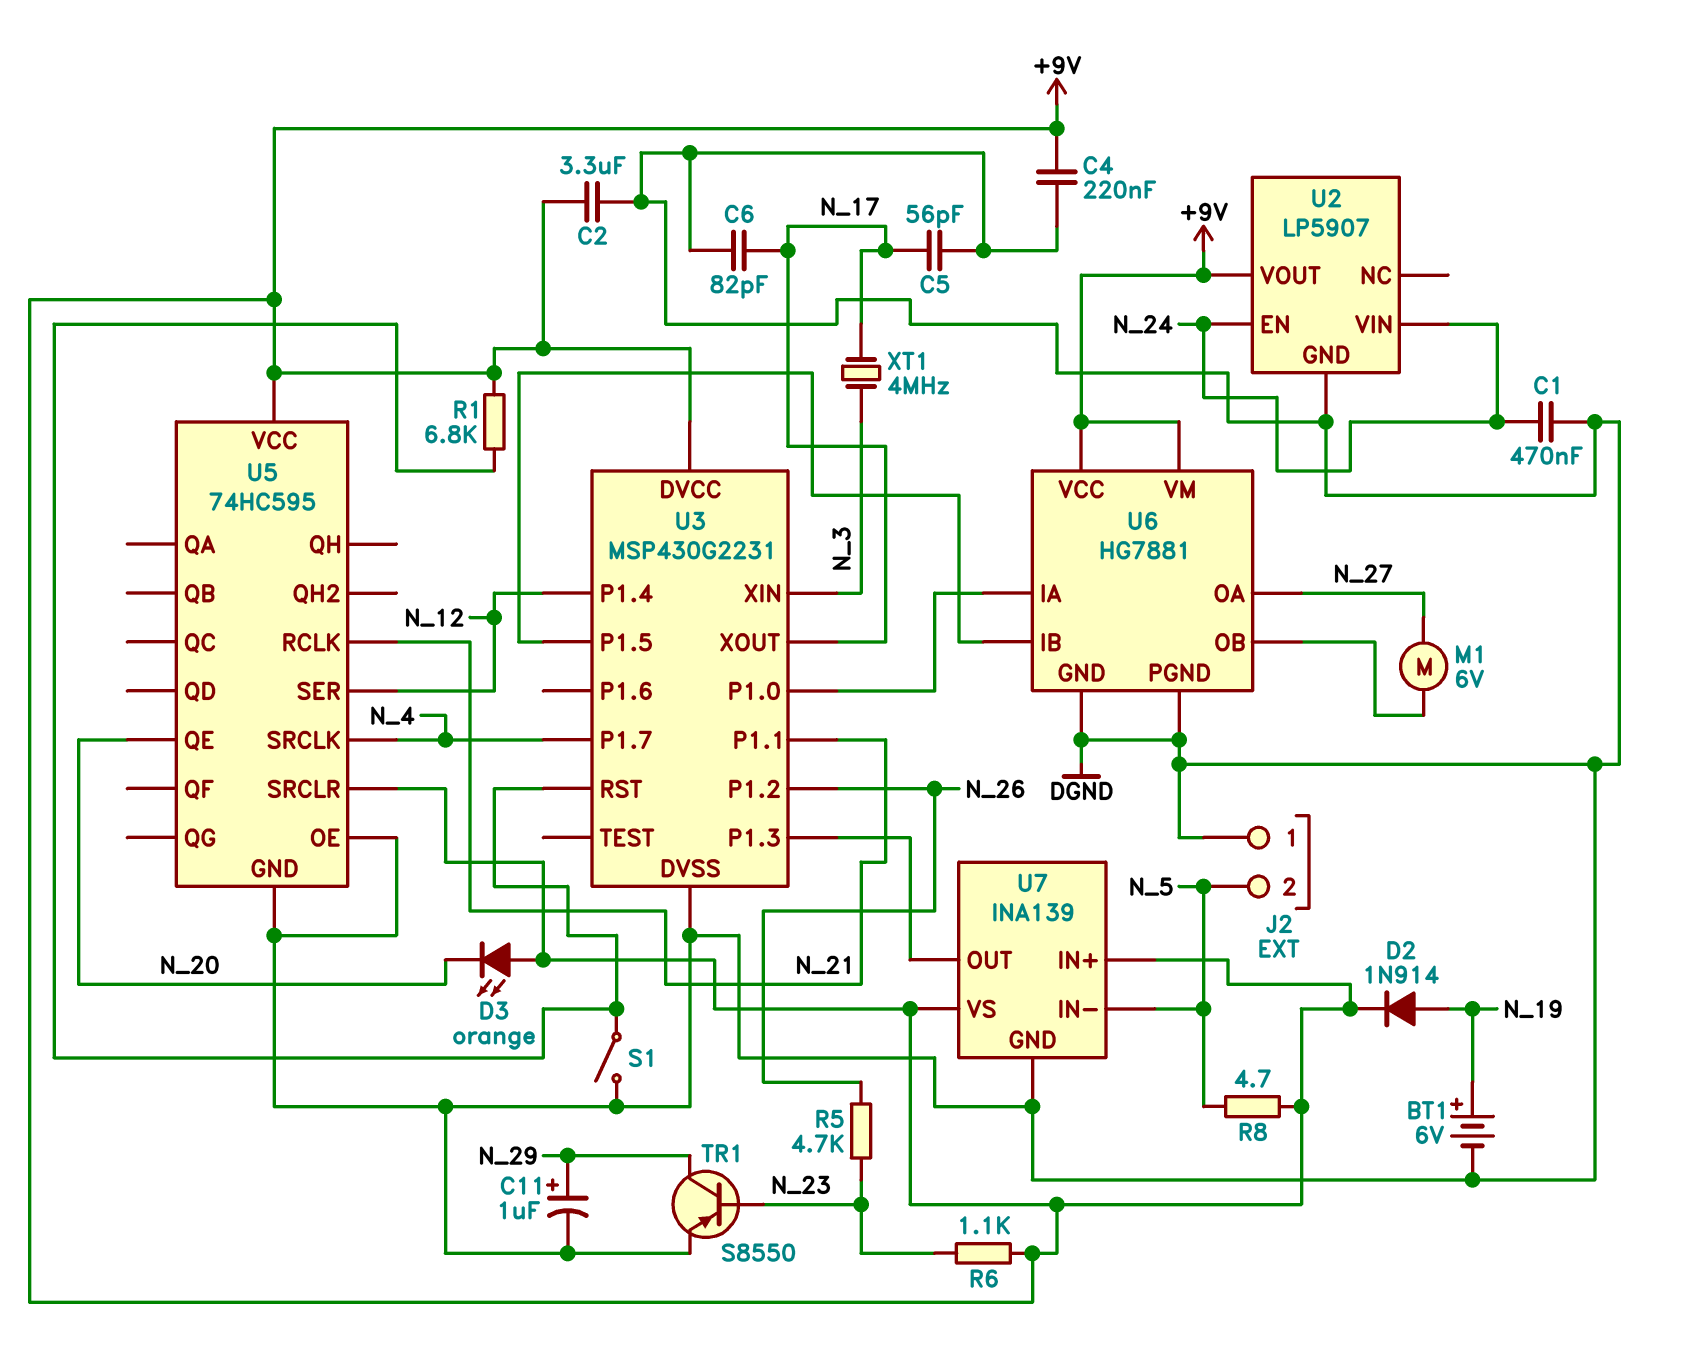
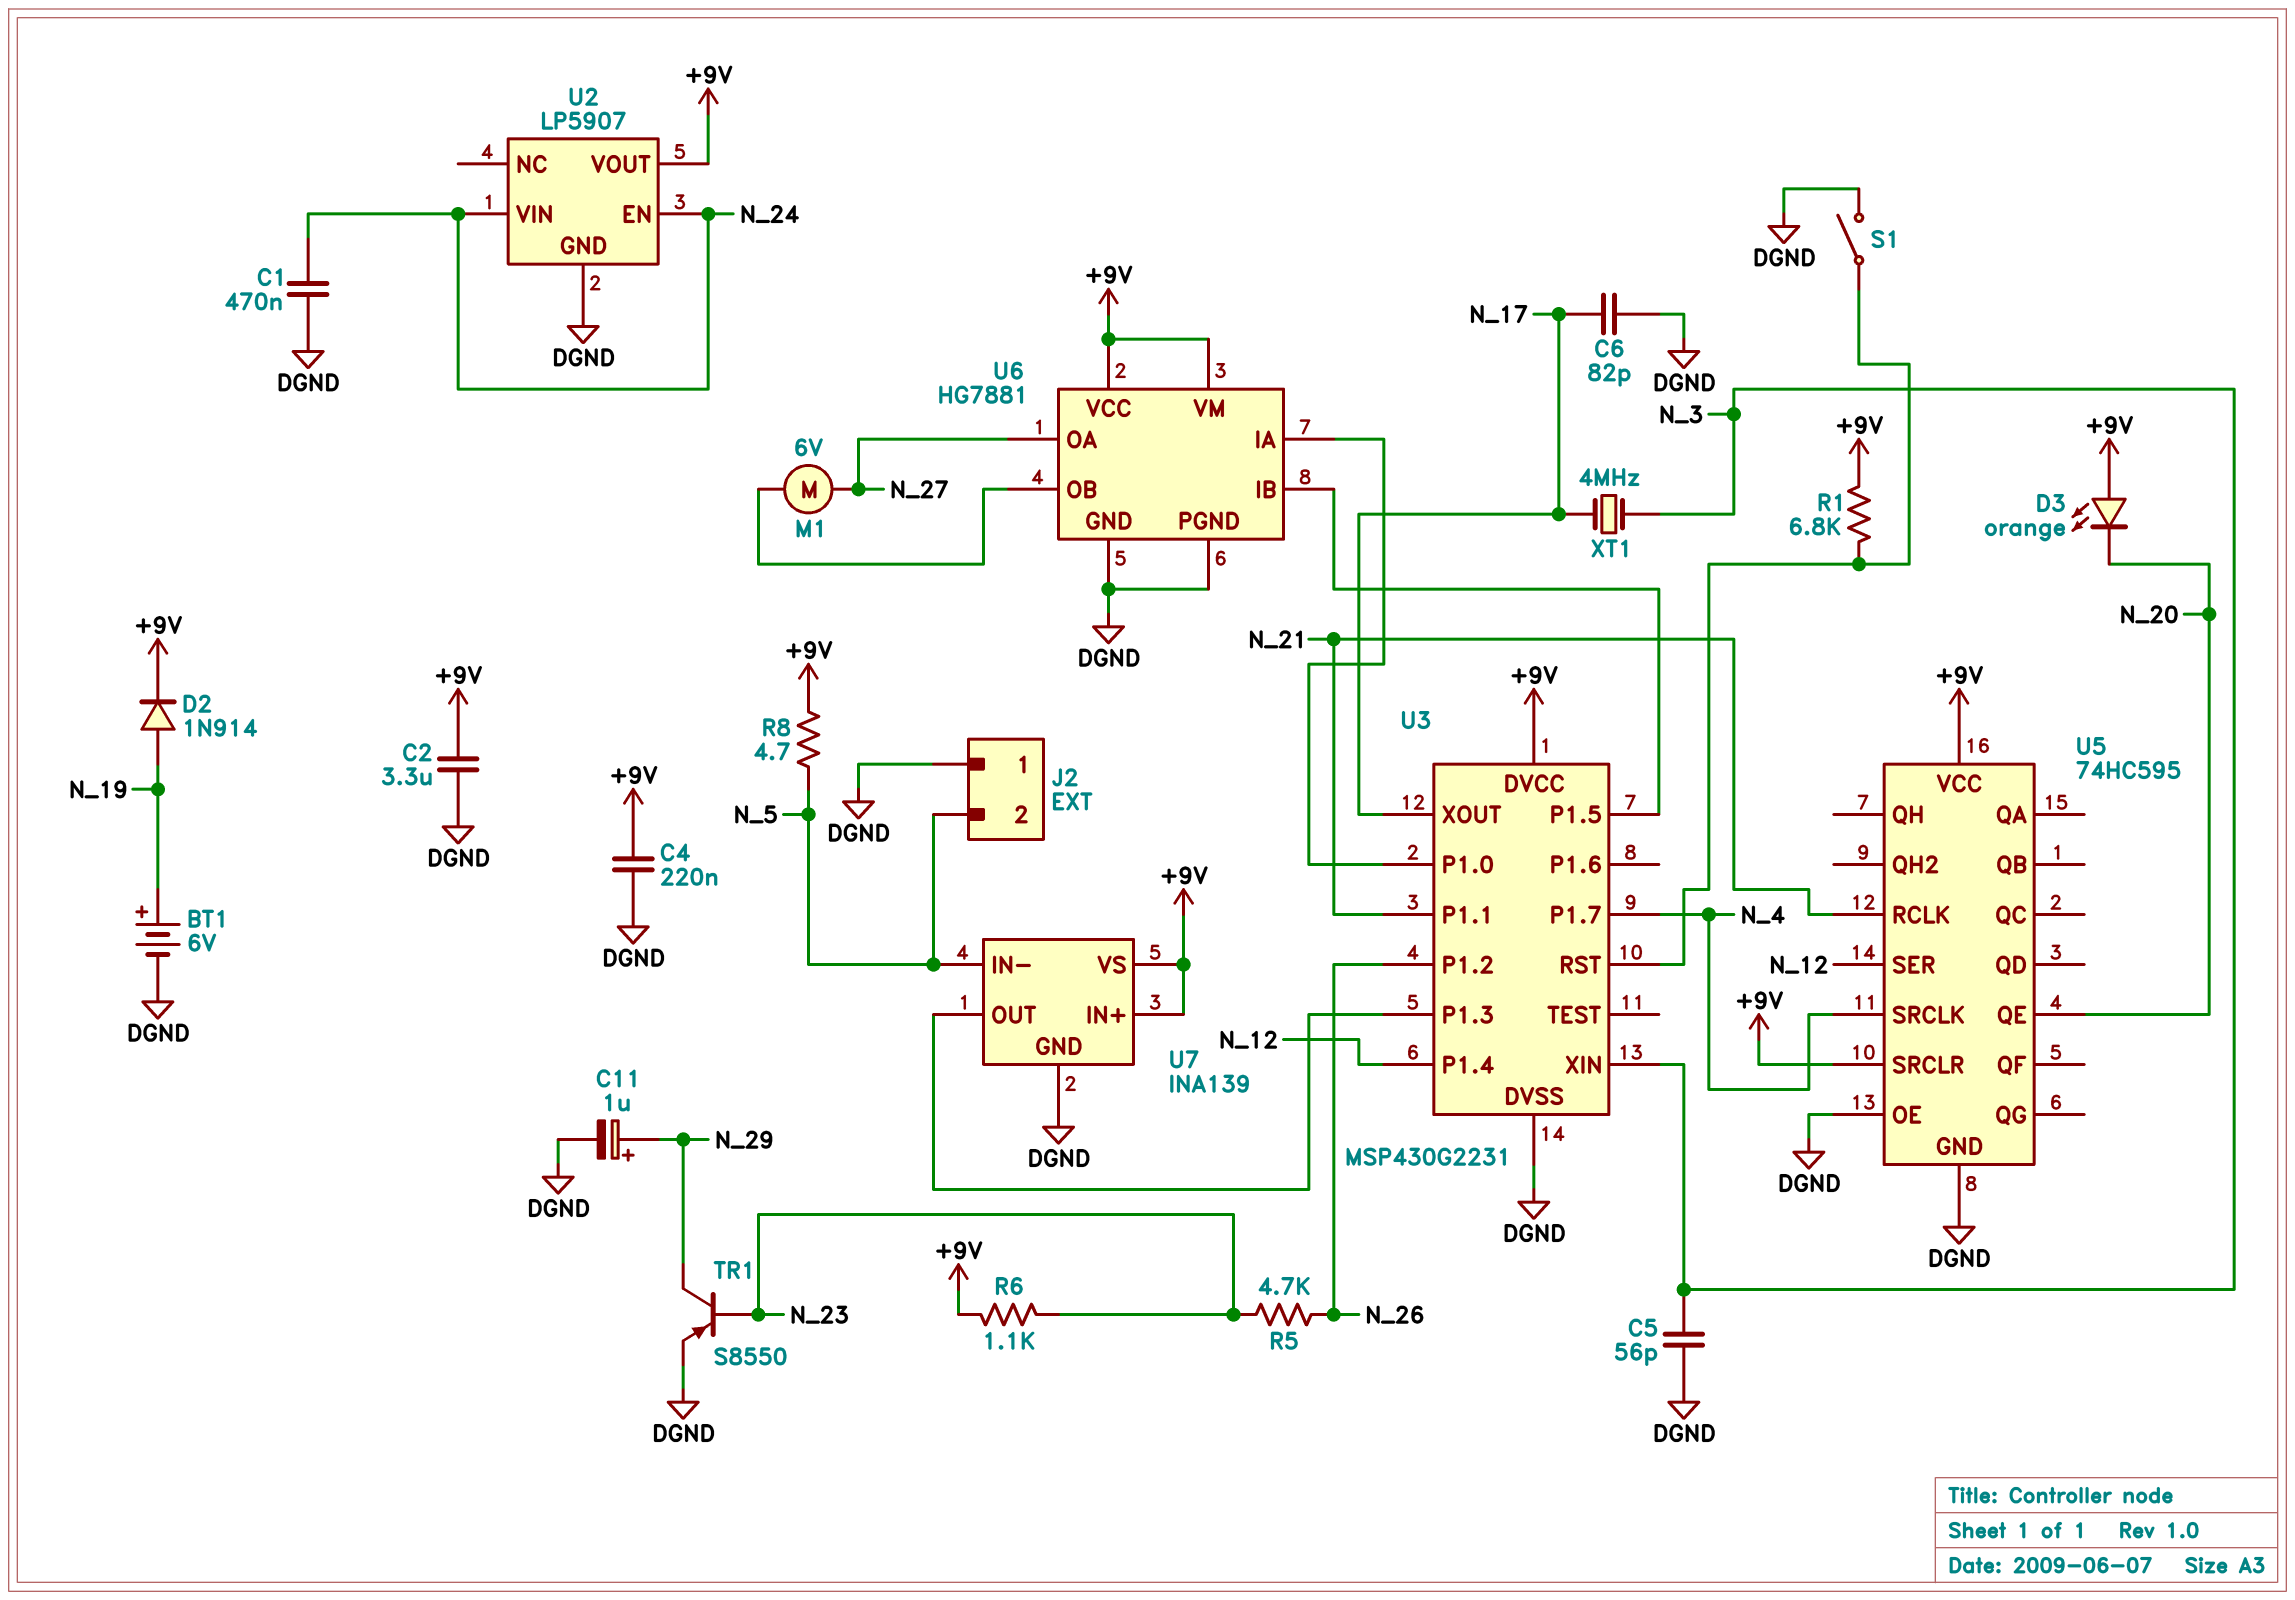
C5: 56pF (DGND, N_17) -> 56pF (DGND, N_3)

